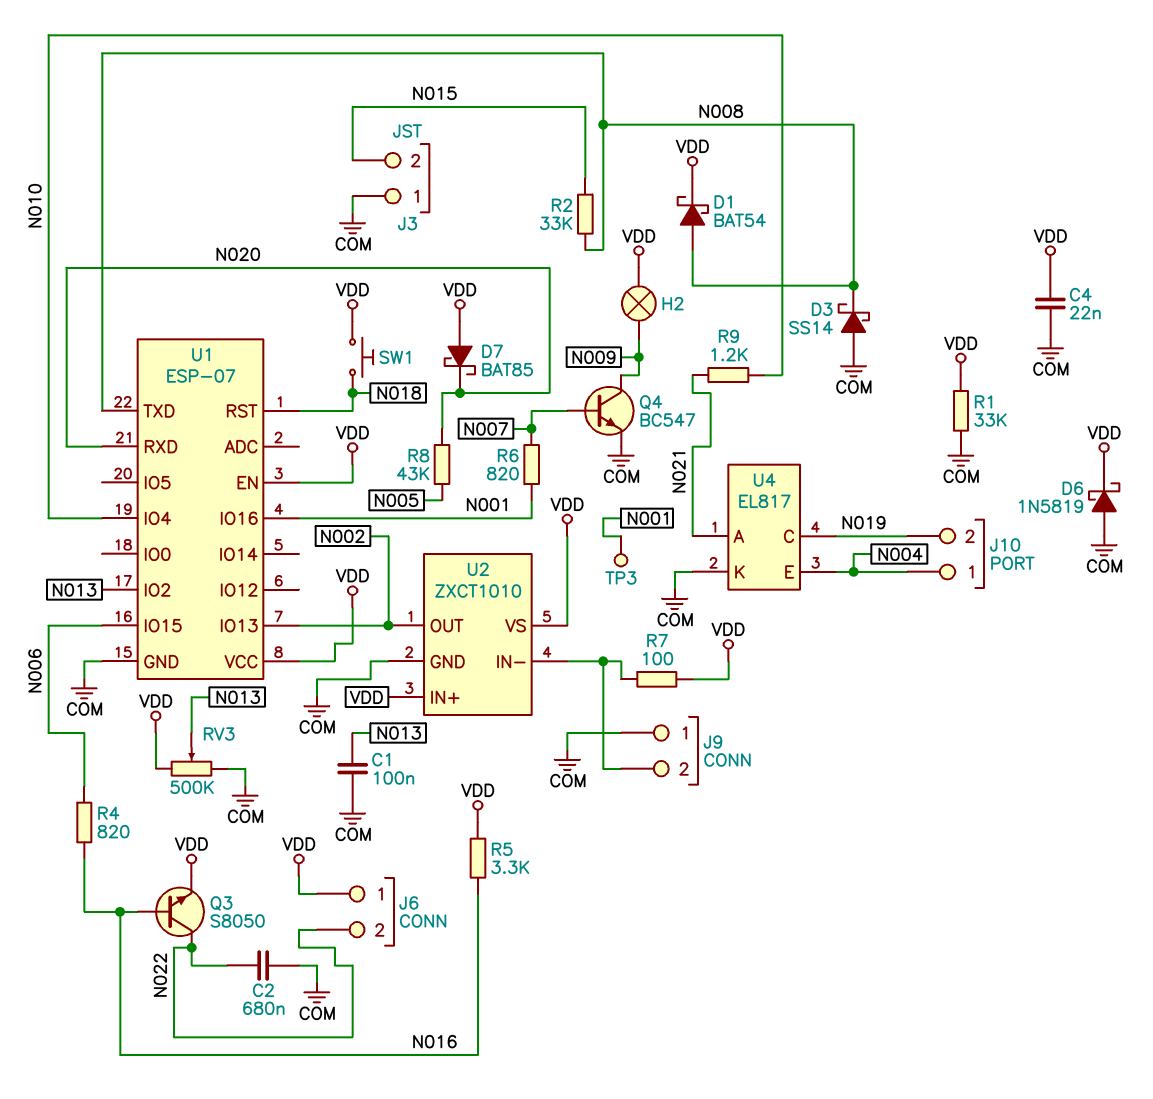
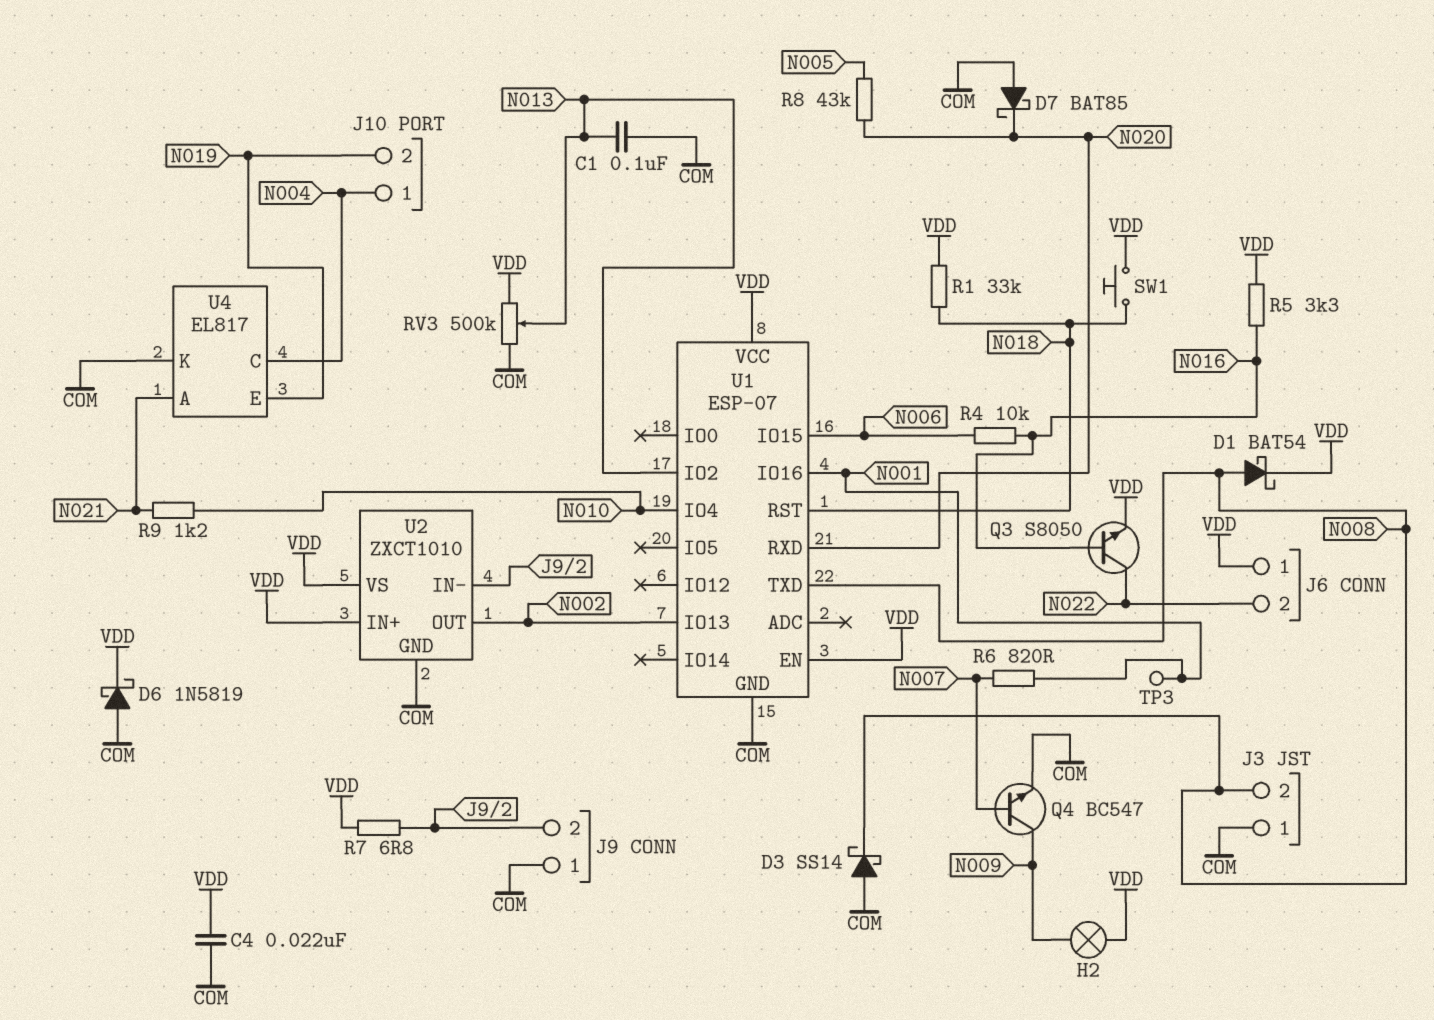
C2: 680nF (COM, N022) -> none
D7: schottky BAT85 (A VDD, K N020) -> schottky BAT85 (A COM, K N020)
J3 pin 2: N015 -> N008
R1: 33k (COM, VDD) -> 33k (N018, VDD)
R2: 33k (N008, N015) -> none
R4: 820 (N006, N016) -> 10k (N006, N016)
R7: 100 (J9/2, VDD) -> 6.8 (J9/2, VDD)
U4 pin C: N019 -> N004
U4 pin E: N004 -> N019

